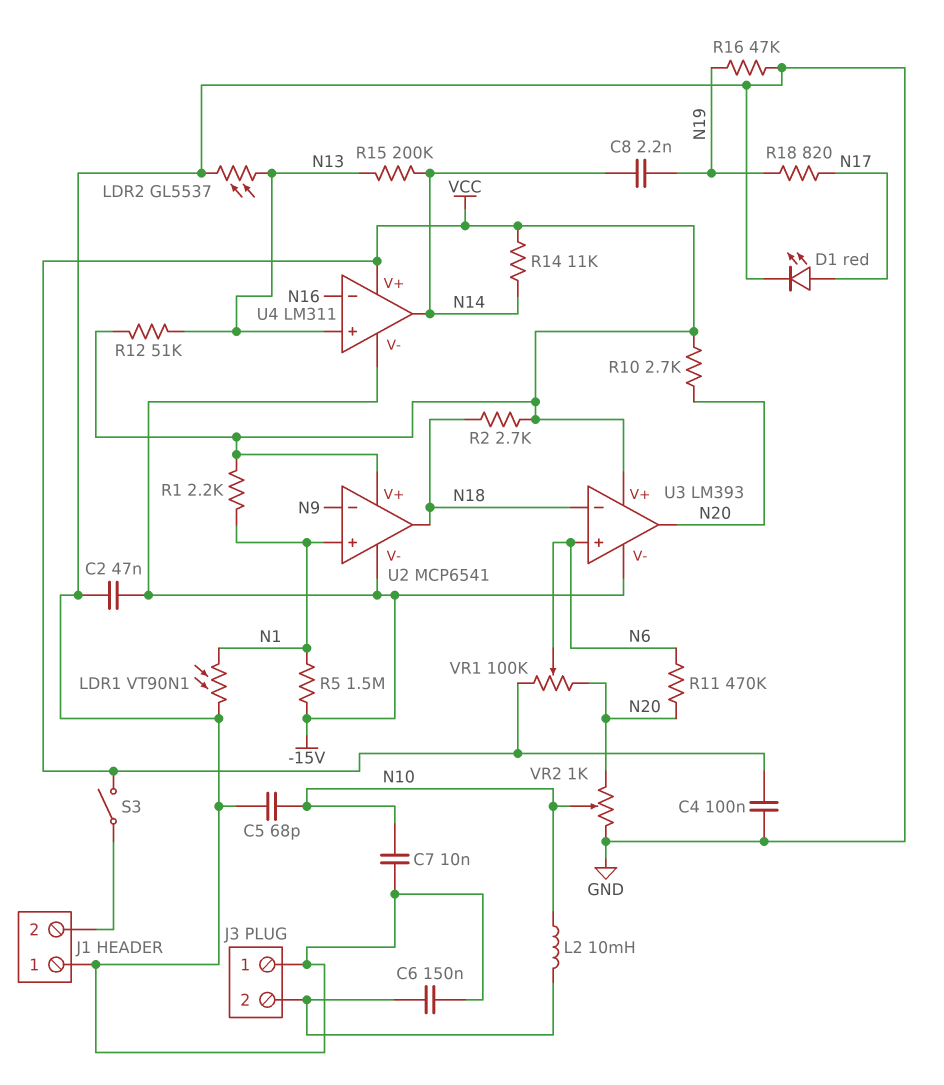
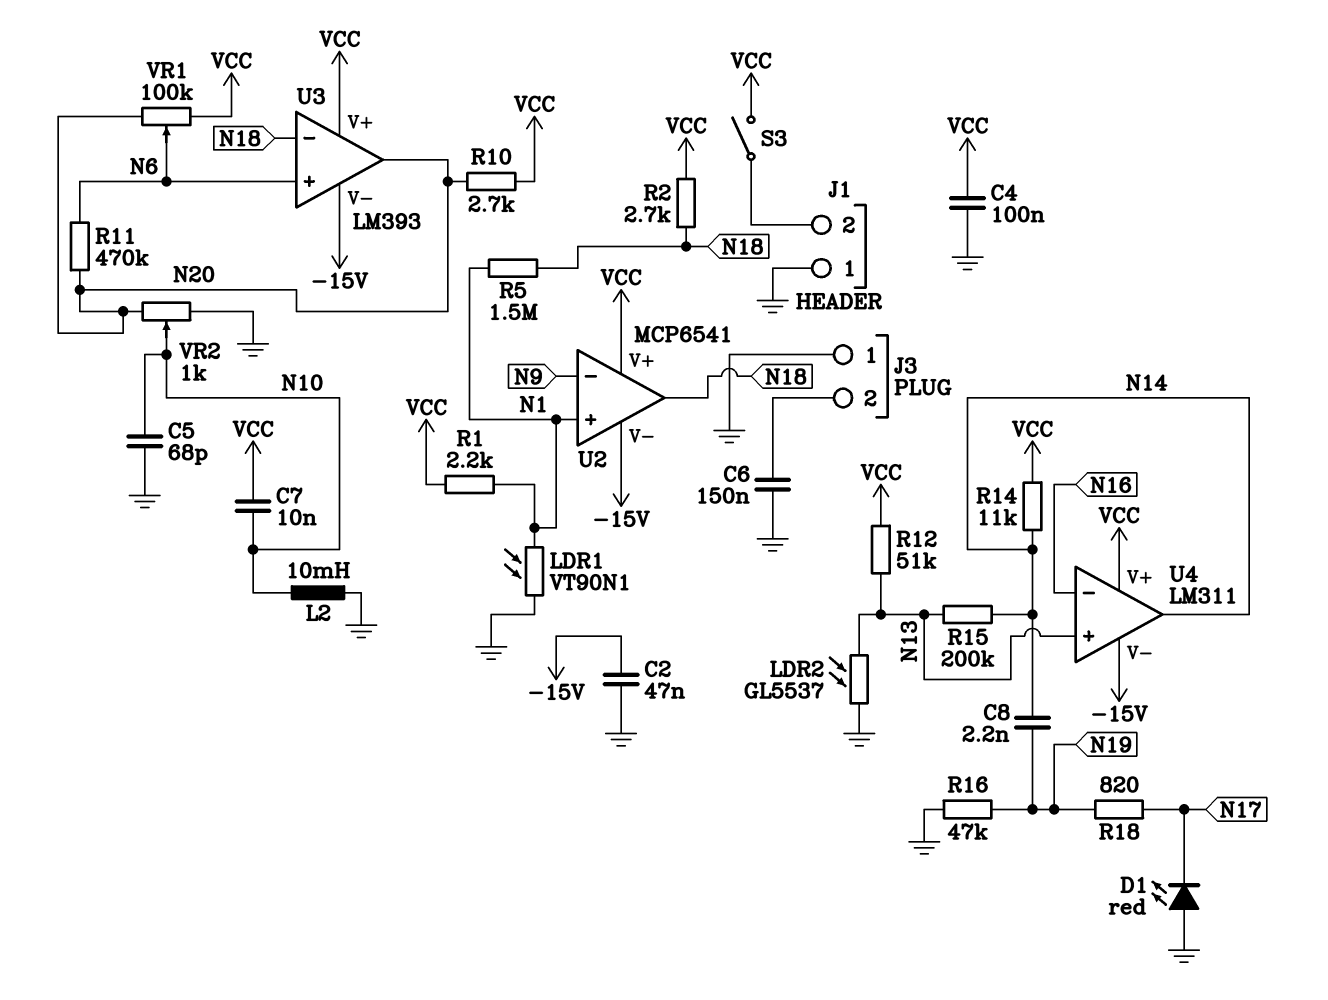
C7: 10nF (GND, N10) -> 10nF (N10, VCC)
D1: LED red (A N17, K GND) -> LED red (A GND, K N17)
L2: 10mH (J3/2, N10) -> 10mH (GND, N10)
R5: 1.5M (-15V, N1) -> 1.5M (N1, N18)

